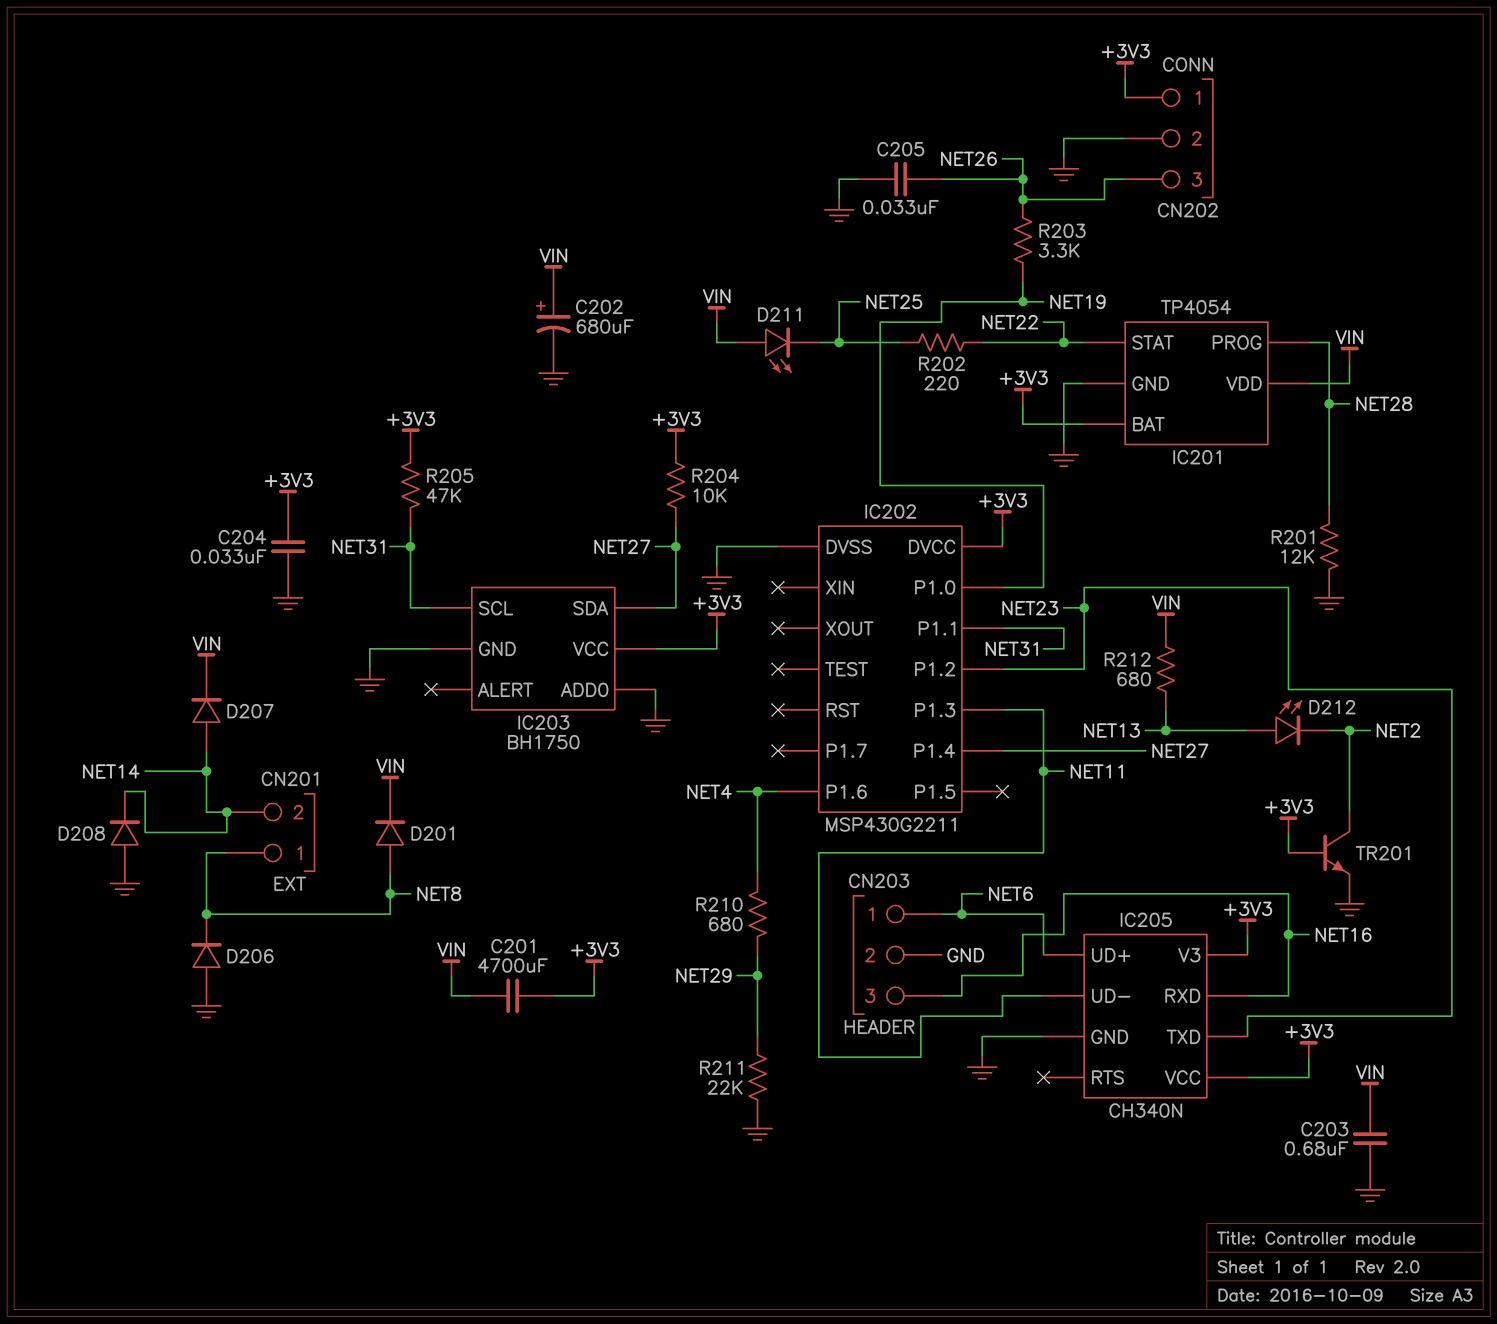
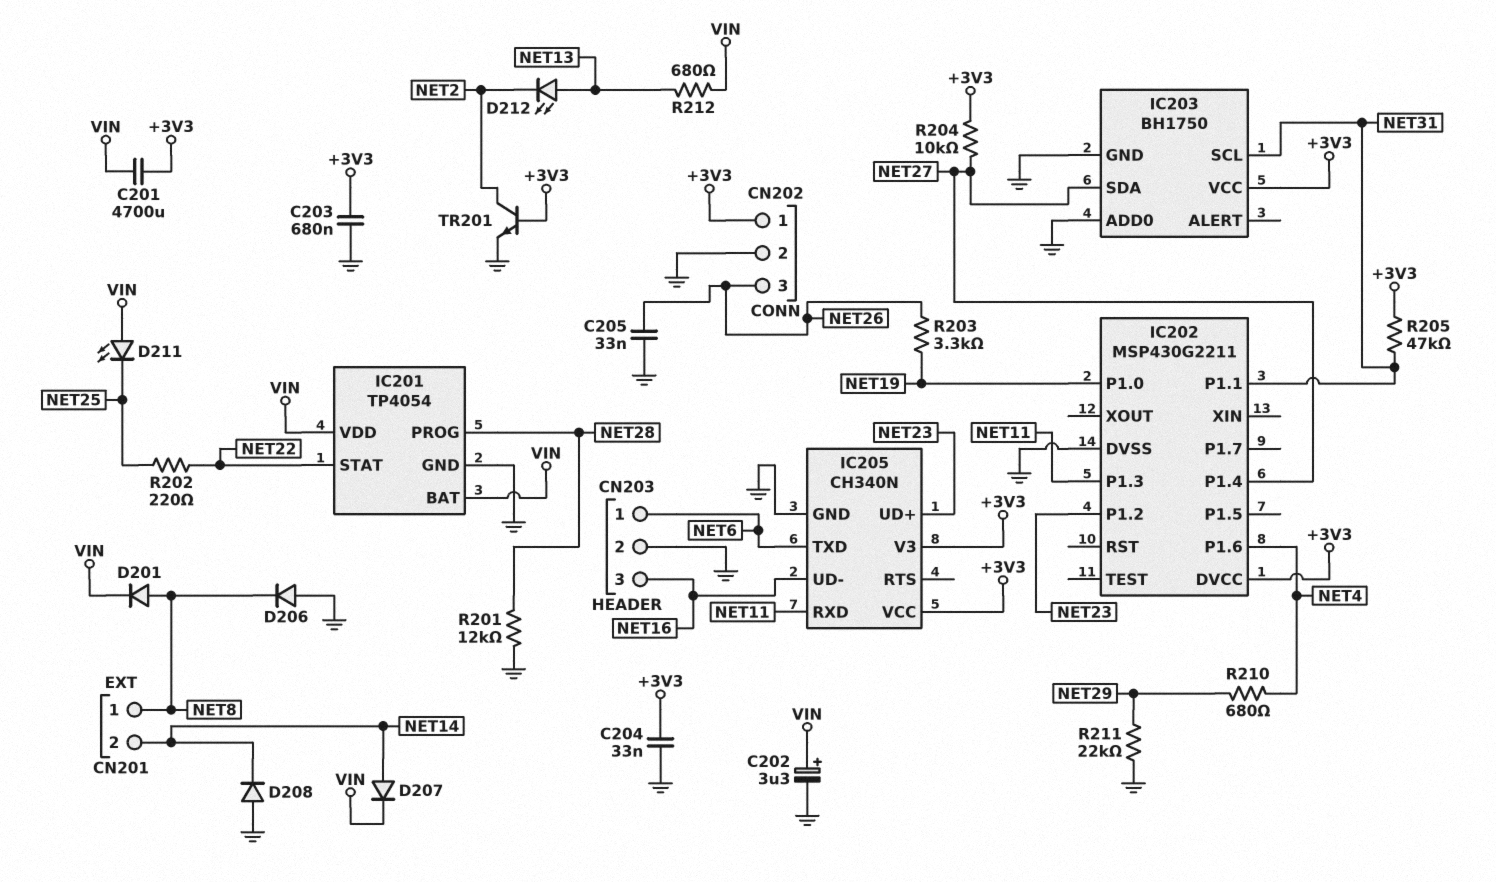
C202: 680uF (plus VIN, minus GND) -> 3.3uF (plus VIN, minus GND)
C203: 680nF (GND, VIN) -> 680nF (+3V3, GND)
IC201 pin BAT: +3V3 -> VIN
IC205 pin RXD: NET16 -> NET11
IC205 pin TXD: NET23 -> NET6
IC205 pin UD+: NET6 -> NET23
IC205 pin UD-: NET11 -> NET16

